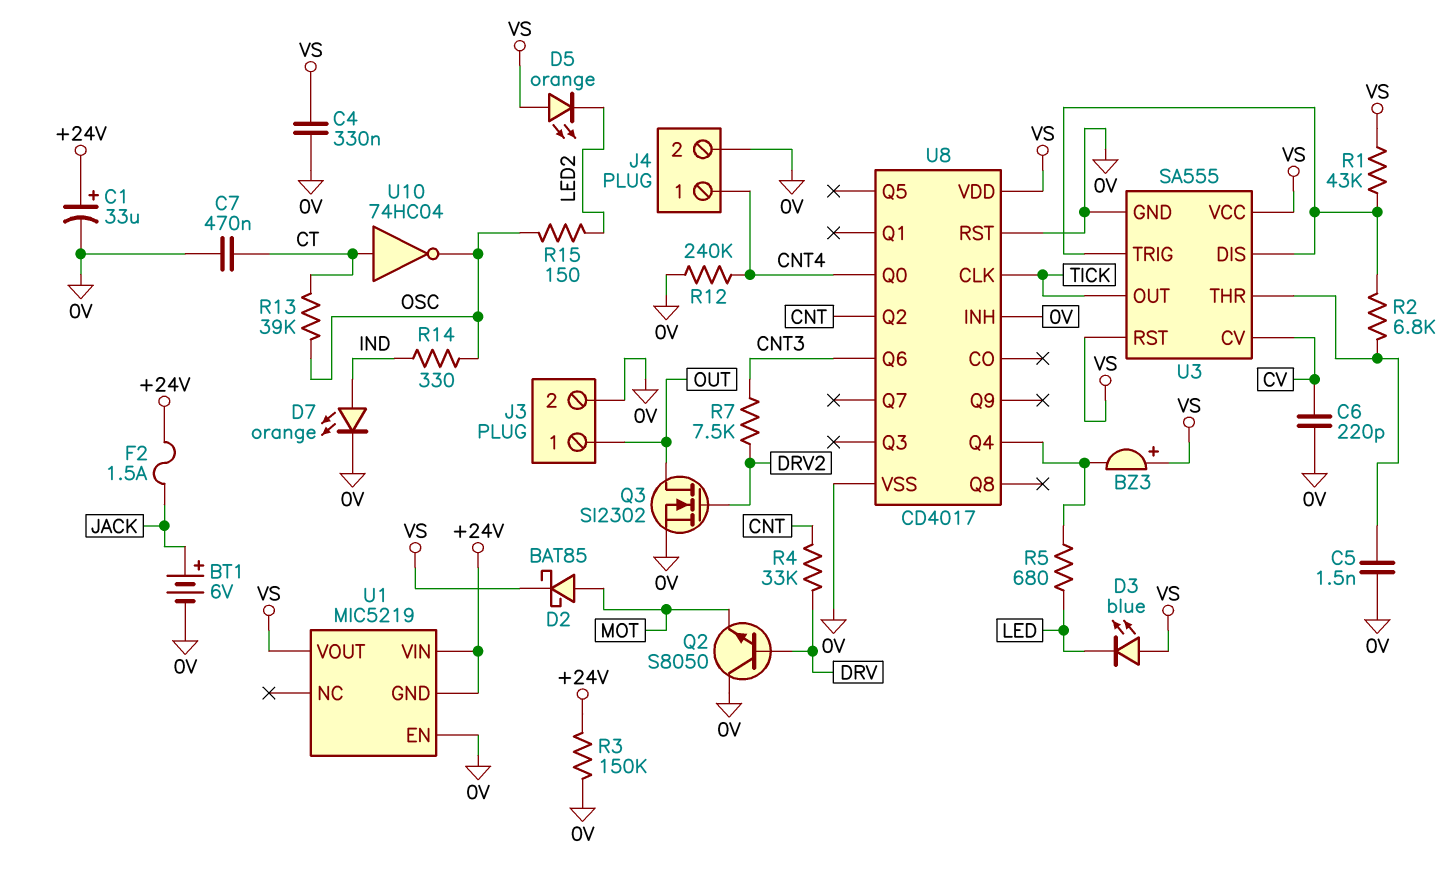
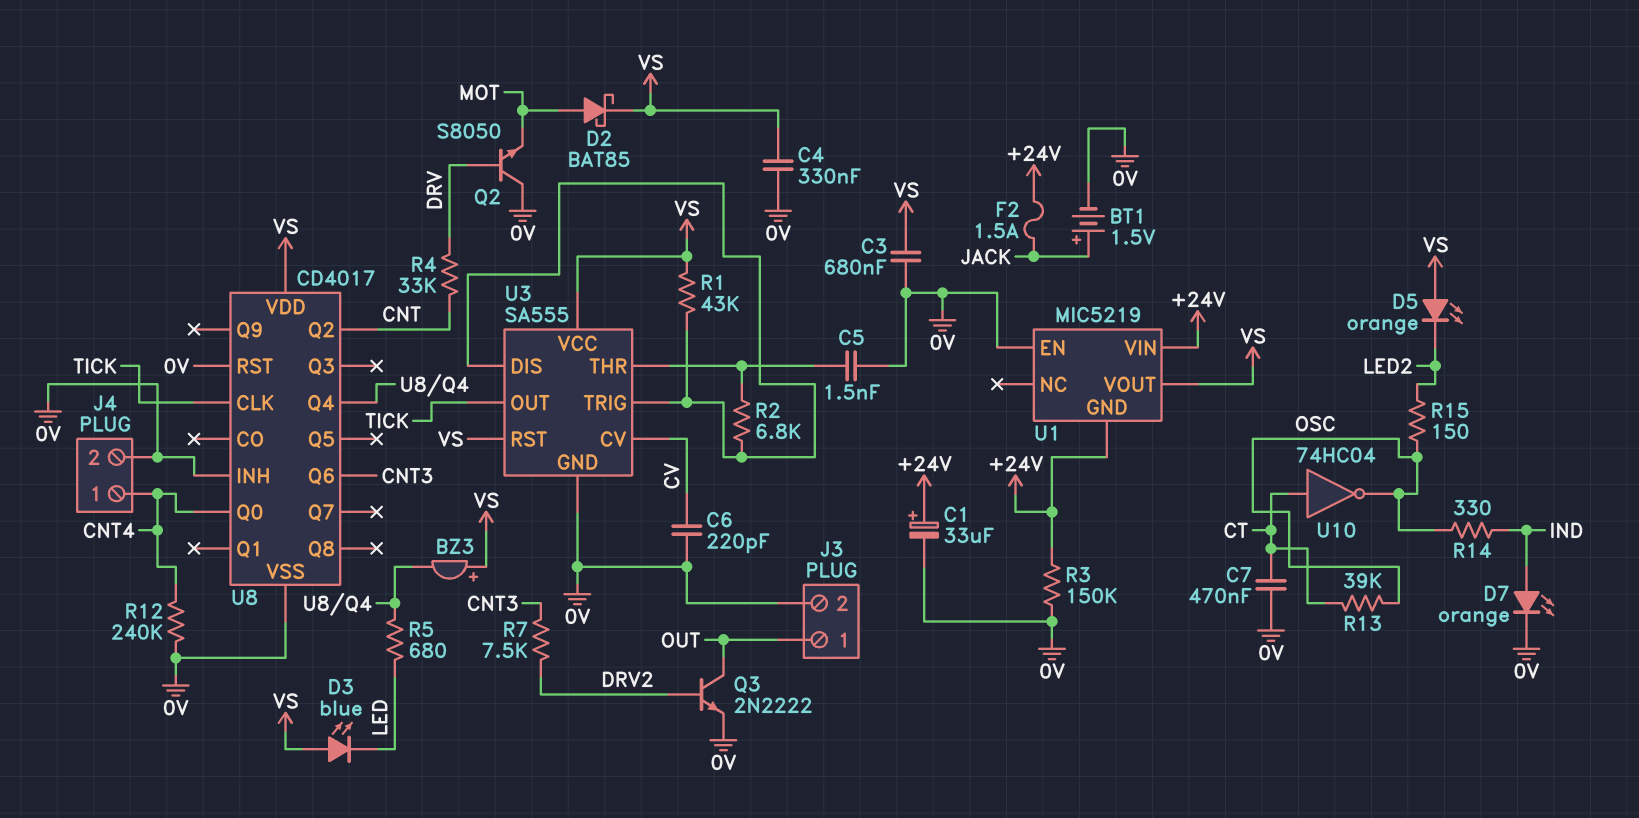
BT1: 6V (plus JACK, minus 0V) -> 1.5V (plus JACK, minus 0V)
C3: none -> 680nF (0V, VS)
Q3: NMOS SI2302 (G DRV2, D OUT, S 0V) -> NPN 2N2222 (B DRV2, C OUT, E 0V)

